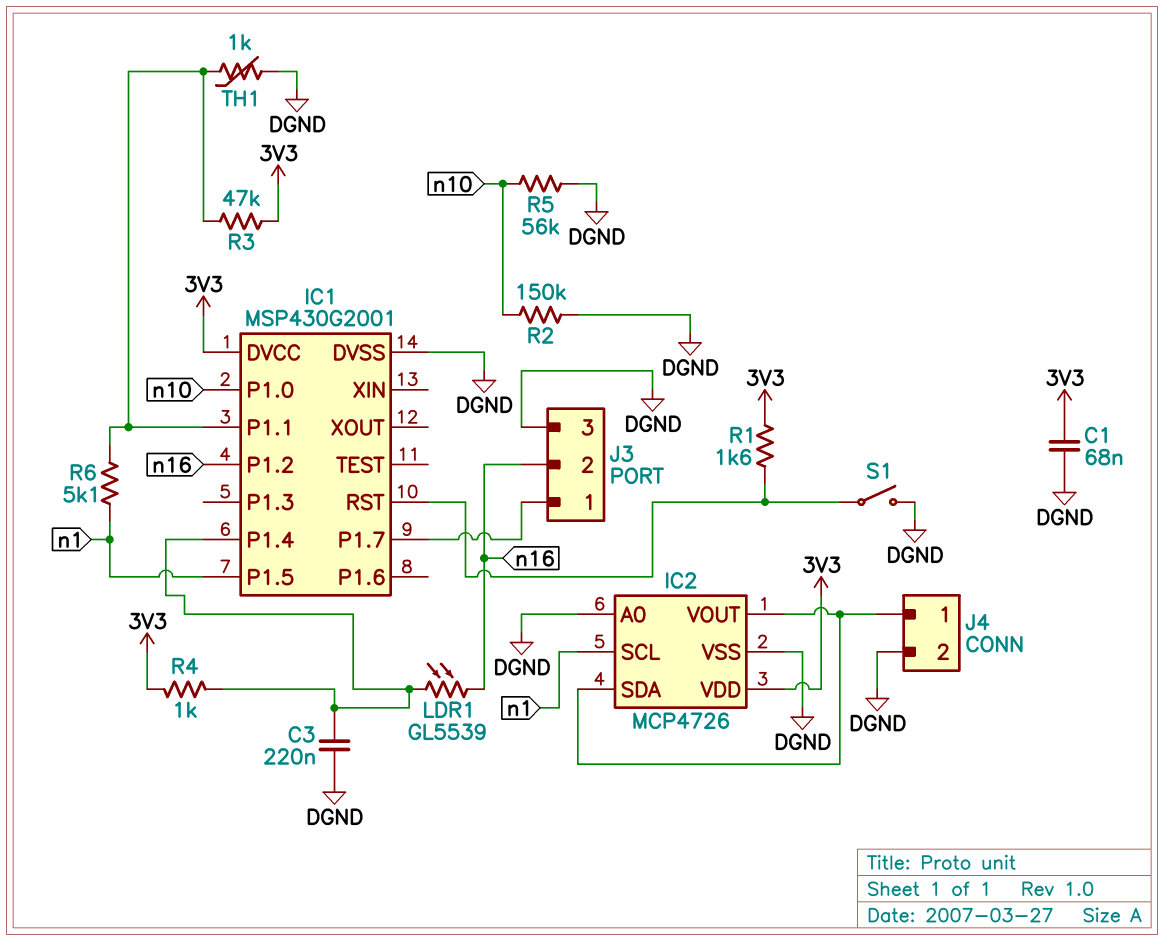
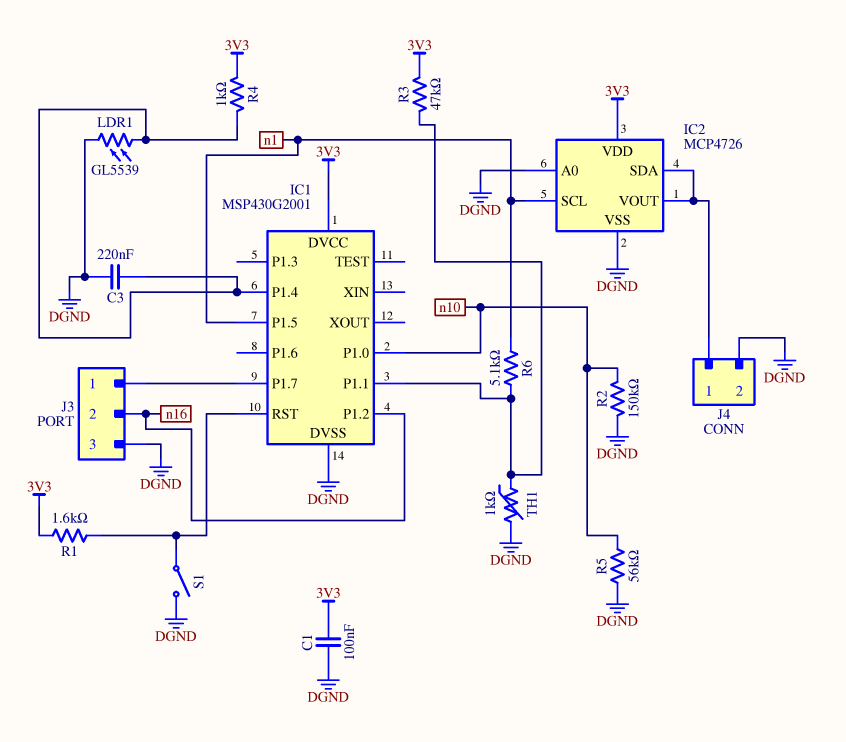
C1: 68nF (3V3, DGND) -> 100nF (3V3, DGND)
LDR1: GL5539 (IC1/P1.4, n16) -> GL5539 (DGND, IC1/P1.4)

